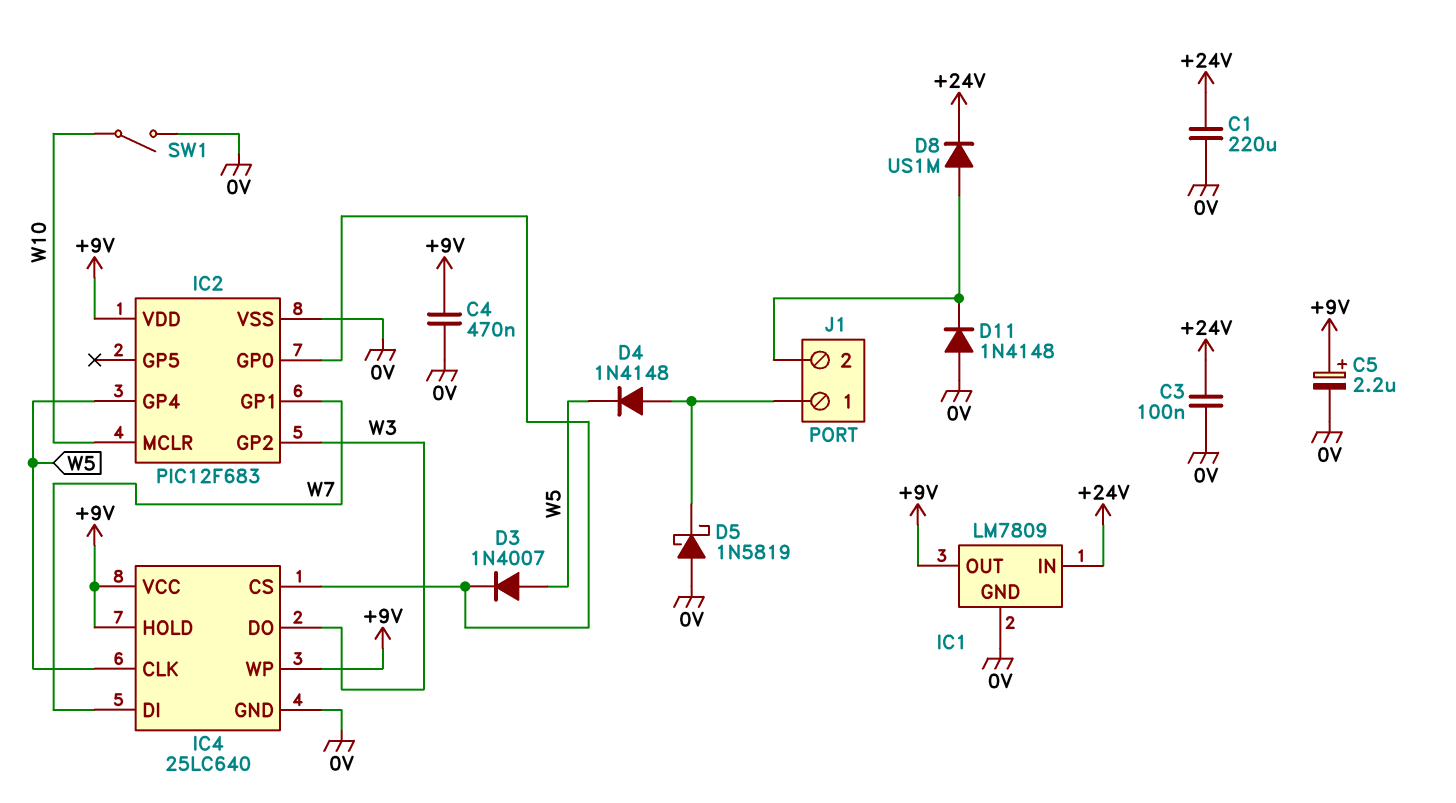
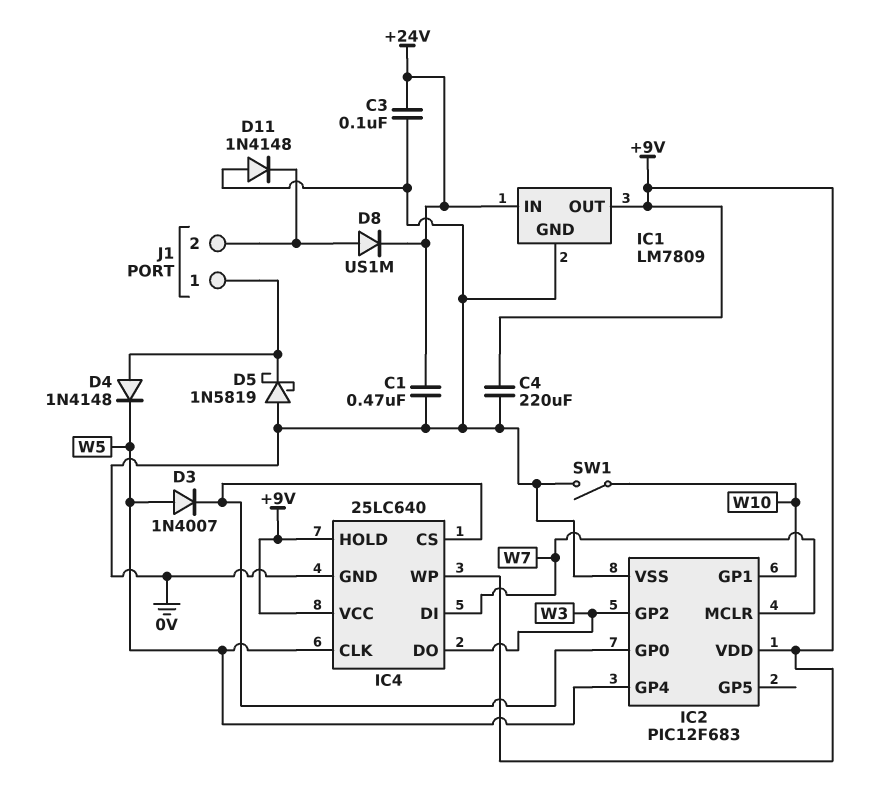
C1: 220uF (+24V, 0V) -> 470nF (+24V, 0V)
C4: 470nF (+9V, 0V) -> 220uF (+9V, 0V)
C5: 2.2uF (plus +9V, minus 0V) -> none
IC2 pin GP1: W7 -> W10
IC2 pin MCLR: W10 -> W7

